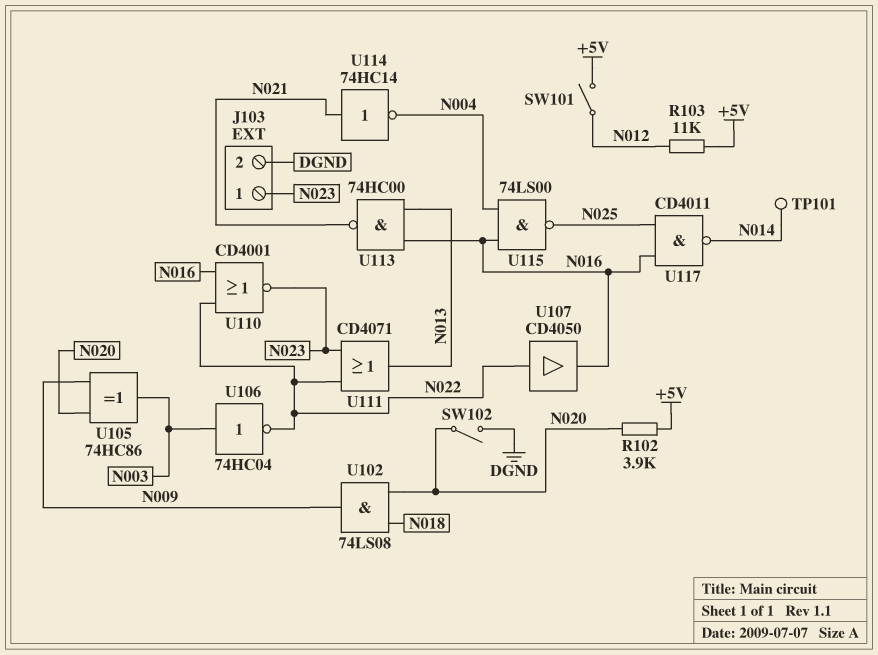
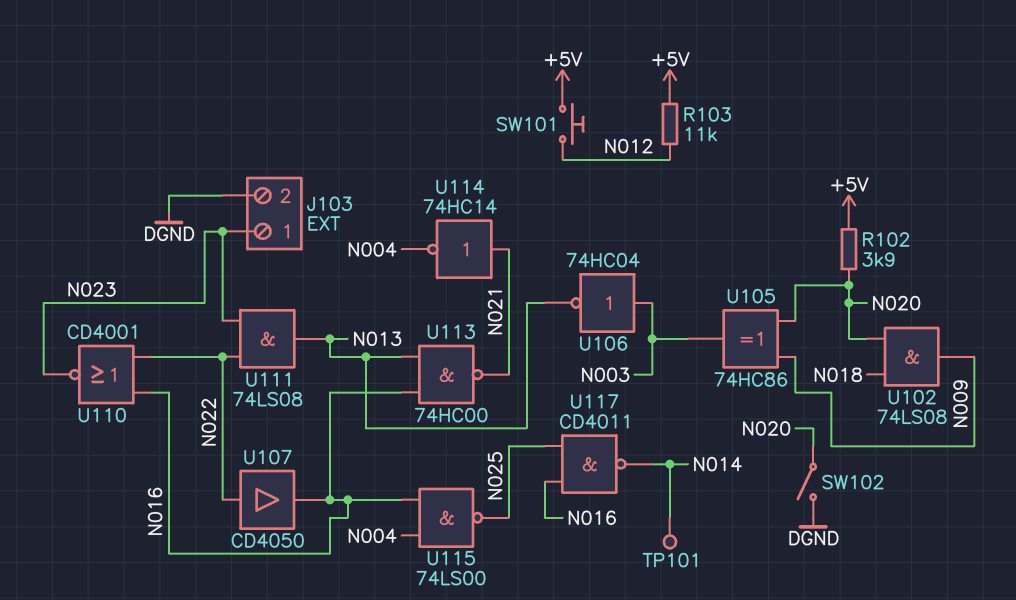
SW101: switch (+5V, N012) -> button (+5V, N012)
U106: NOT 74HC04 (in N003, out N022) -> NOT 74HC04 (in N003, out N013)
U111: OR CD4071 (in N022, in N023, out N013) -> AND 74LS08 (in N022, in N023, out N013)

